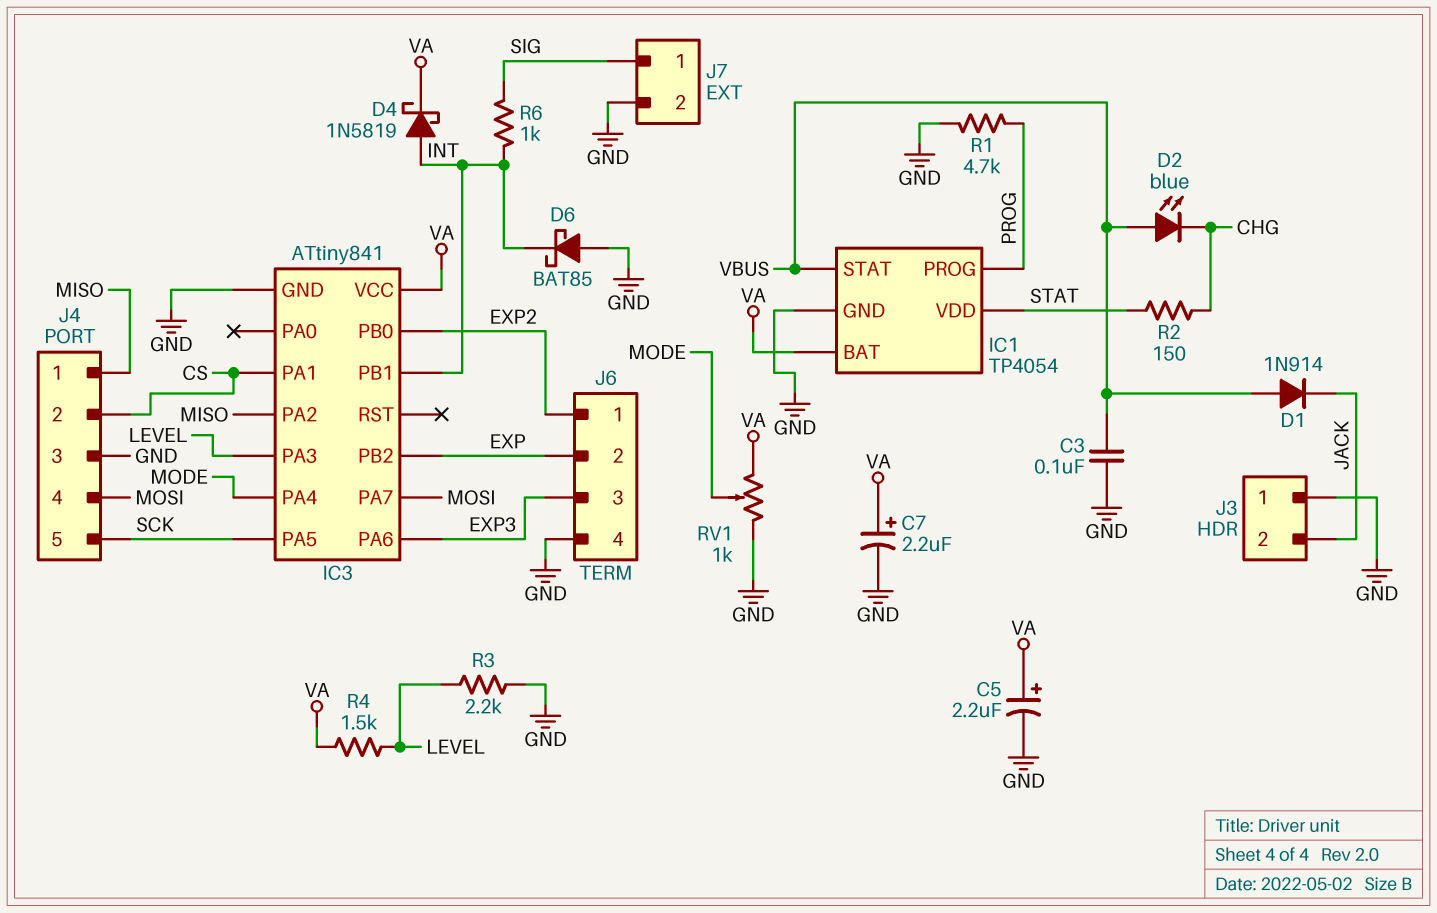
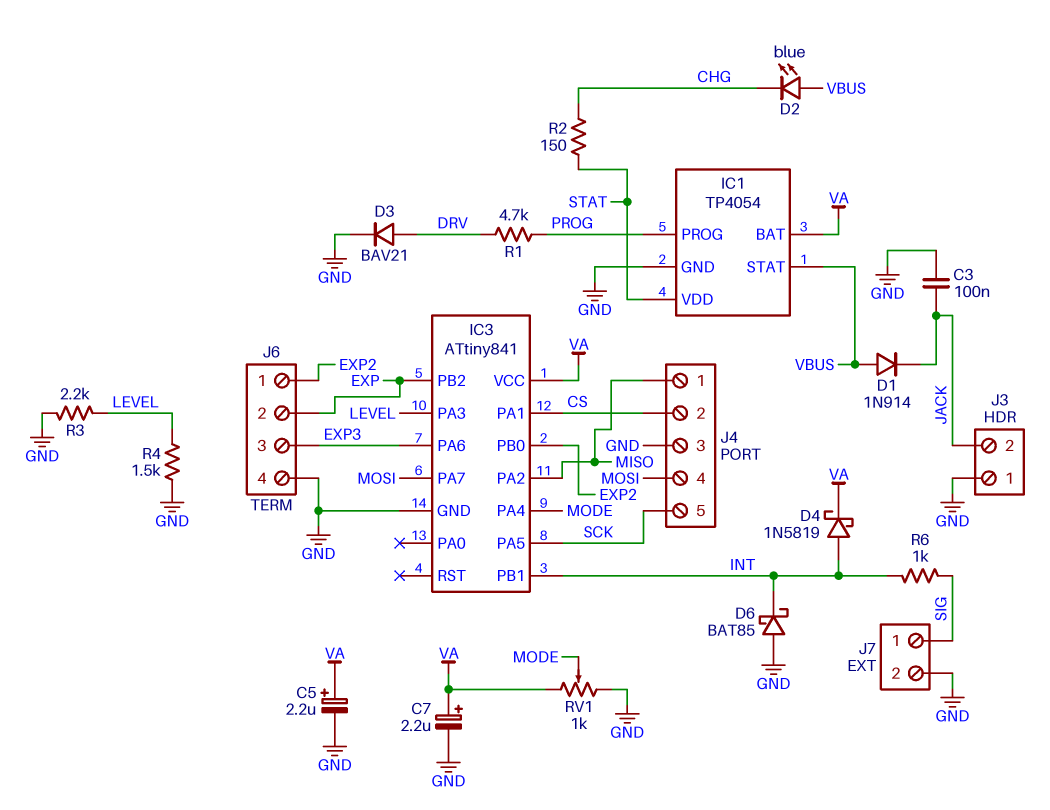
C3: 100nF (GND, VBUS) -> 100nF (GND, JACK)
D3: none -> diode BAV21 (A DRV, K GND)
R1: 4.7k (GND, PROG) -> 4.7k (DRV, PROG)
R4: 1.5k (LEVEL, VA) -> 1.5k (GND, LEVEL)

